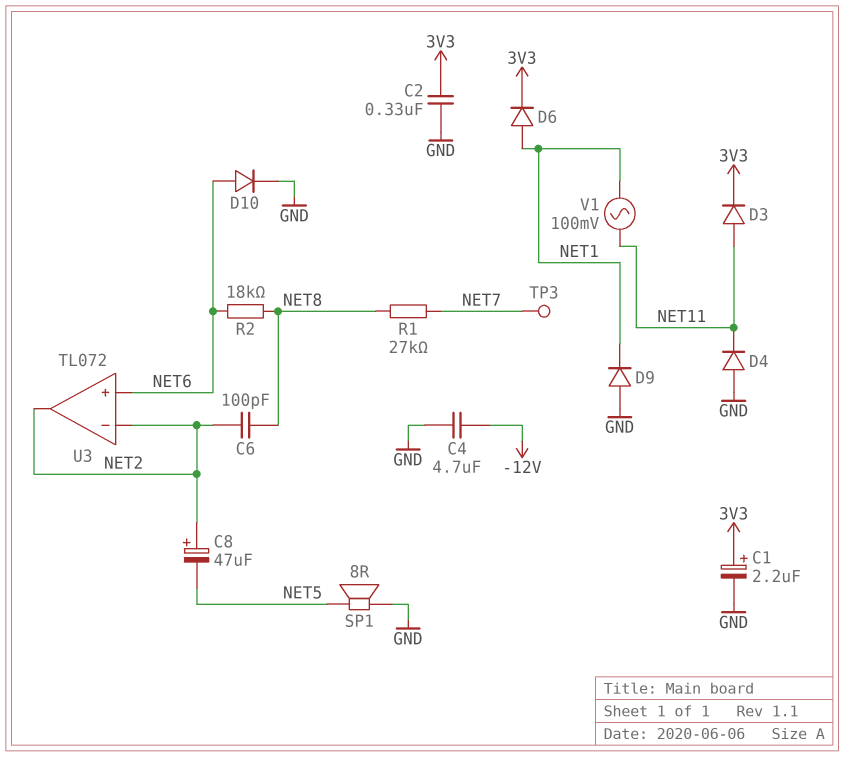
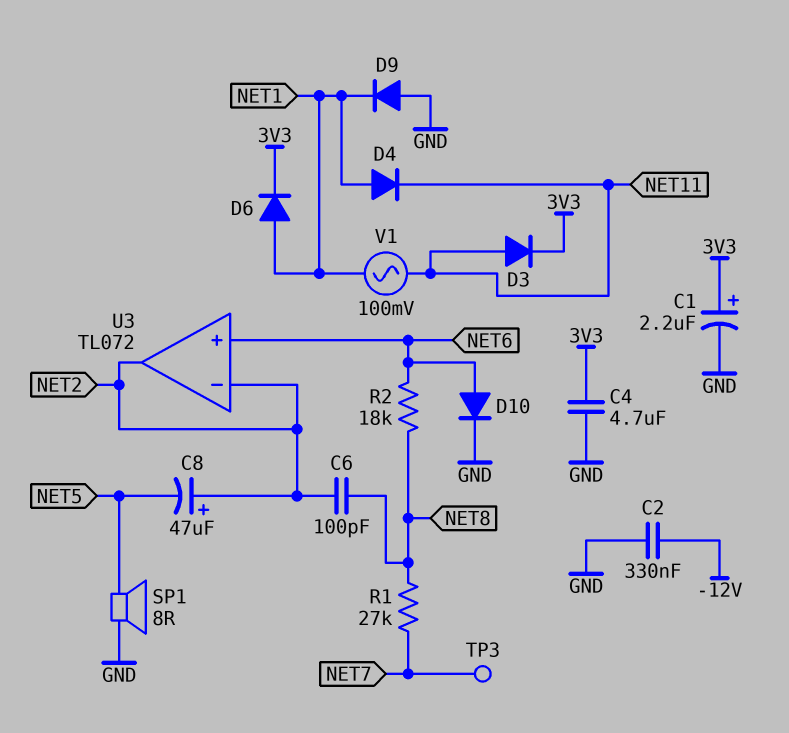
C2: 330nF (3V3, GND) -> 330nF (-12V, GND)
C4: 4.7uF (-12V, GND) -> 4.7uF (3V3, GND)
D4: diode (A GND, K NET11) -> diode (A NET1, K NET11)

